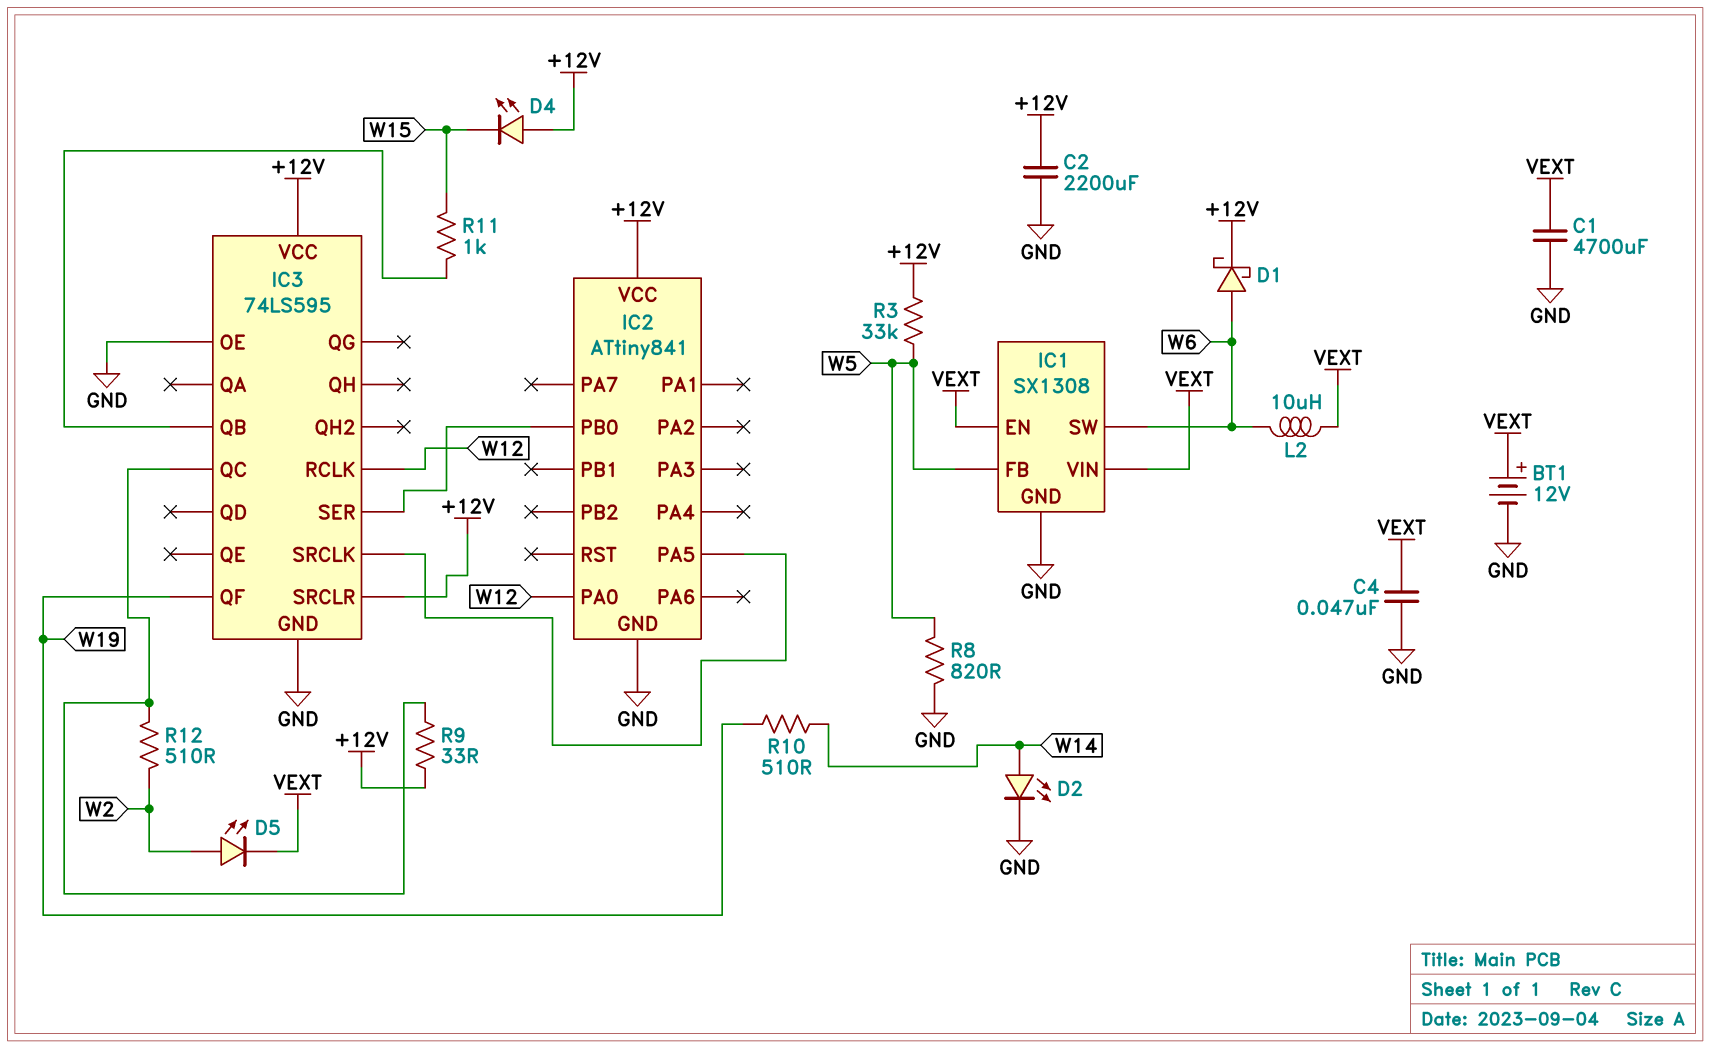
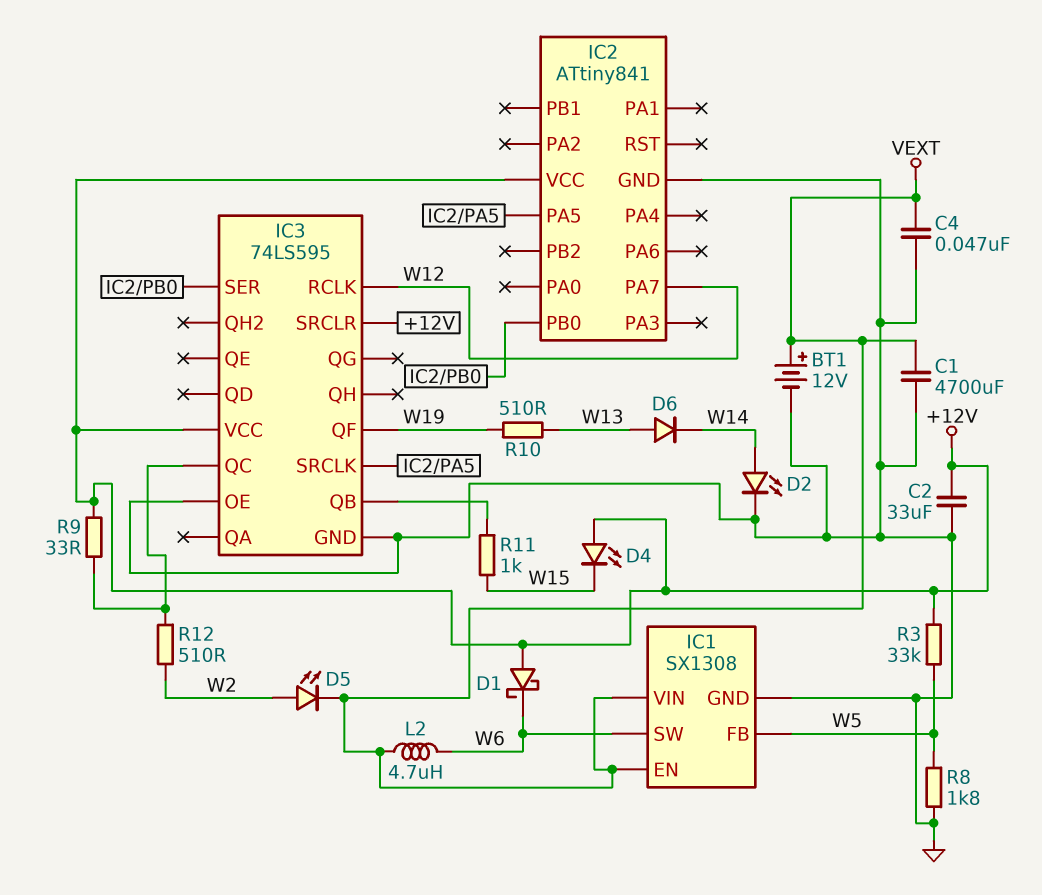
C2: 2200uF (+12V, GND) -> 33uF (+12V, GND)
D1: schottky (A W6, K +12V) -> schottky (A +12V, K W6)
D6: none -> diode (A W13, K W14)
IC2 pin PA0: W12 -> none
IC2 pin PA7: none -> W12
L2: 10uH (VEXT, W6) -> 4.7uH (VEXT, W6)
R8: 820 (GND, W5) -> 1.8k (GND, W5)
R10: 510 (W14, W19) -> 510 (W13, W19)

